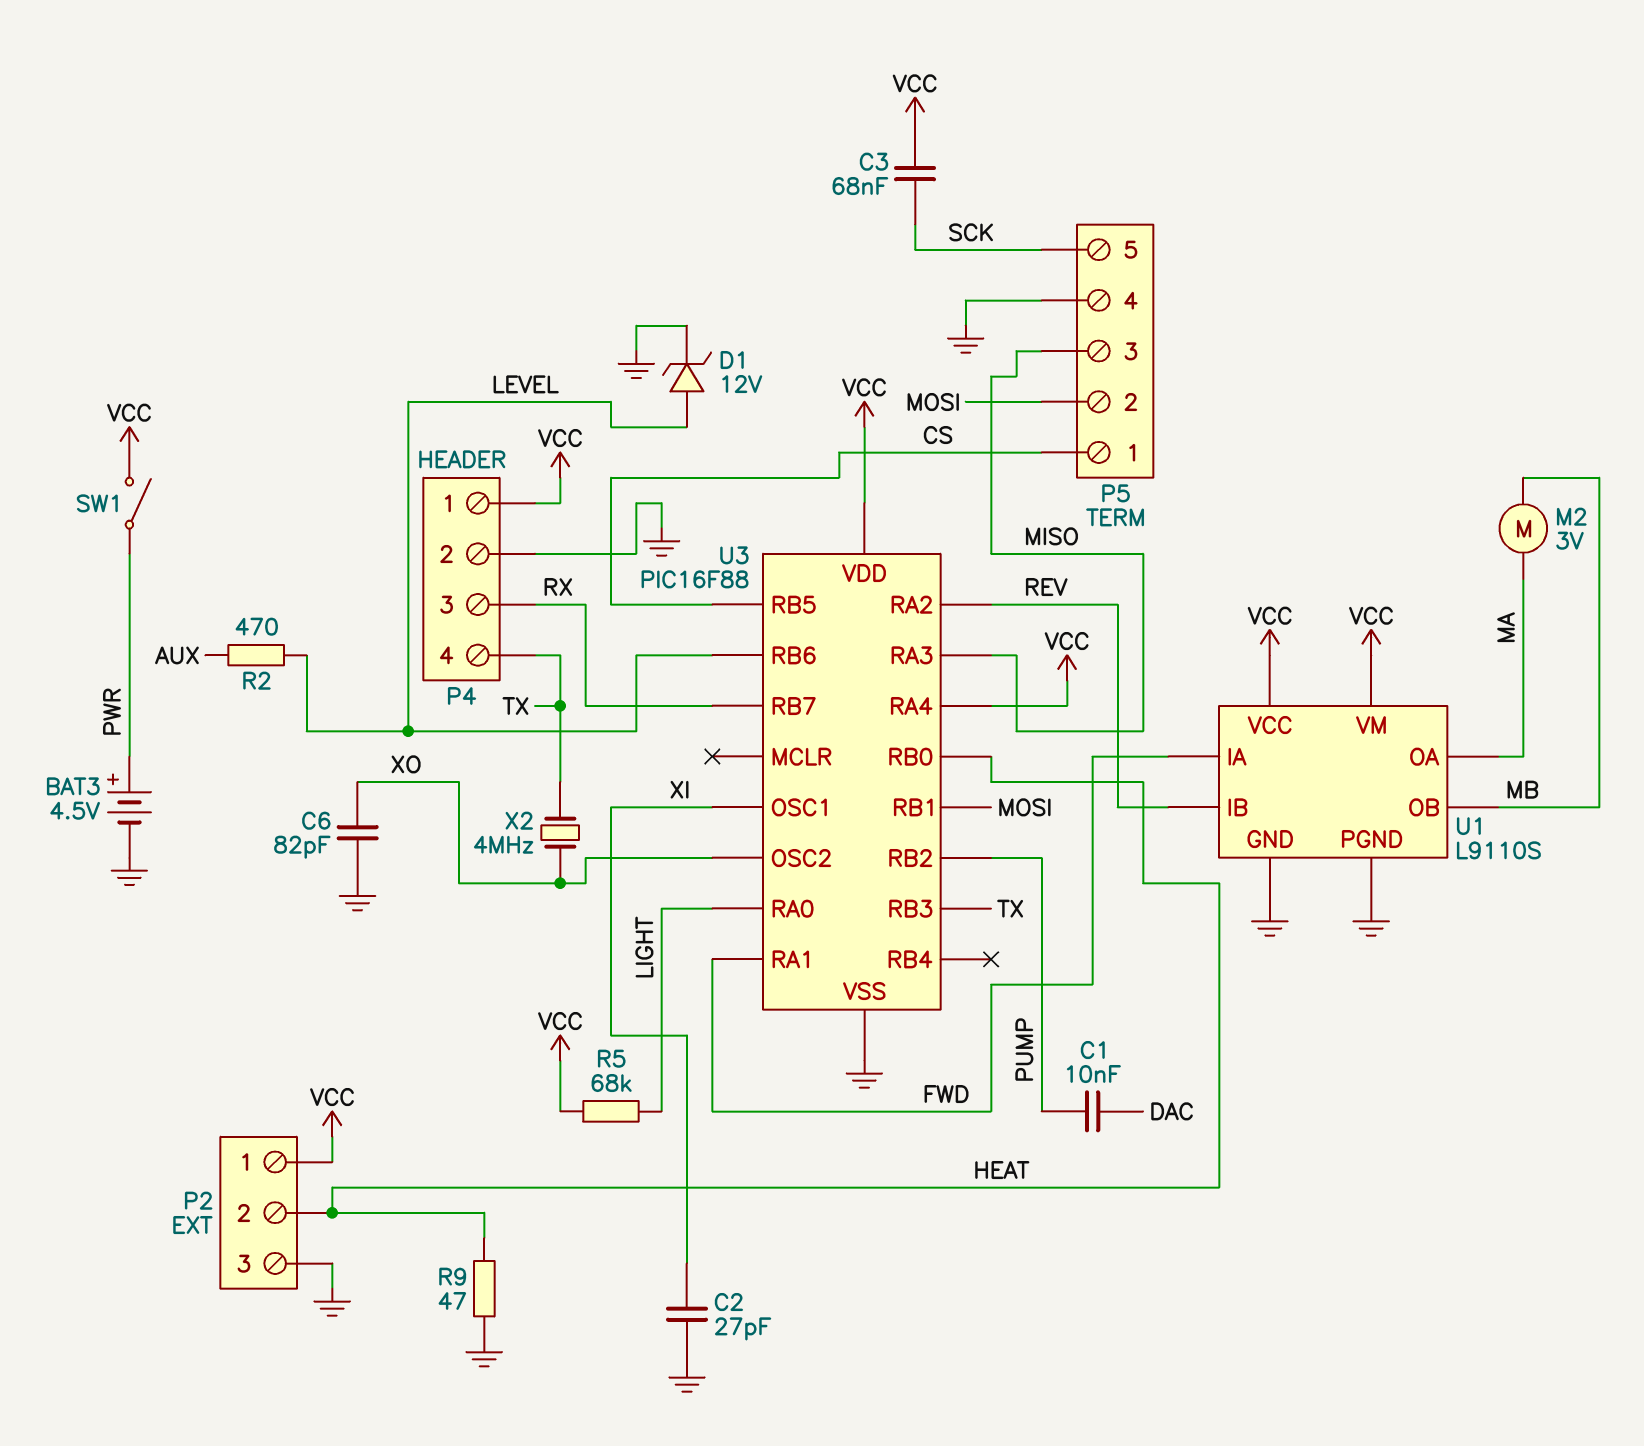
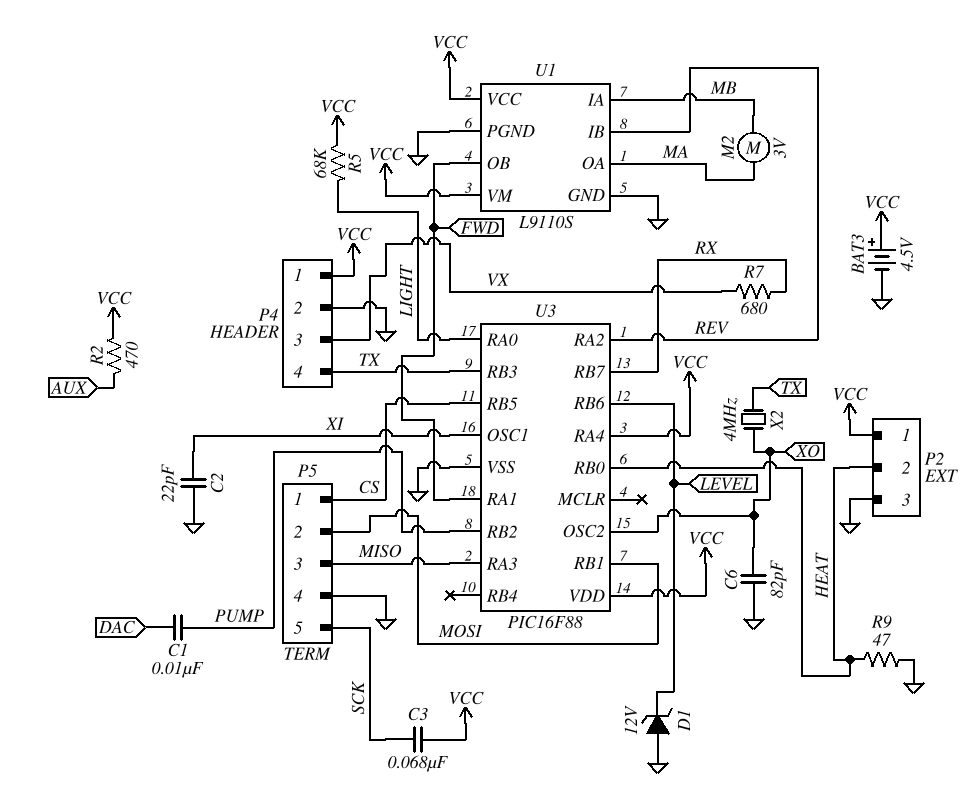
BAT3: 4.5V (plus PWR, minus GND) -> 4.5V (plus VCC, minus GND)
C2: 27pF (GND, XI) -> 22pF (GND, XI)
D1: zener 12V (A LEVEL, K GND) -> zener 12V (A GND, K LEVEL)
P4 pin 3: RX -> VX
R2: 470 (AUX, LEVEL) -> 470 (AUX, VCC)
R7: none -> 680 (RX, VX)
SW1: switch (PWR, VCC) -> none
U1 pin IA: FWD -> MB
U1 pin OB: MB -> FWD

